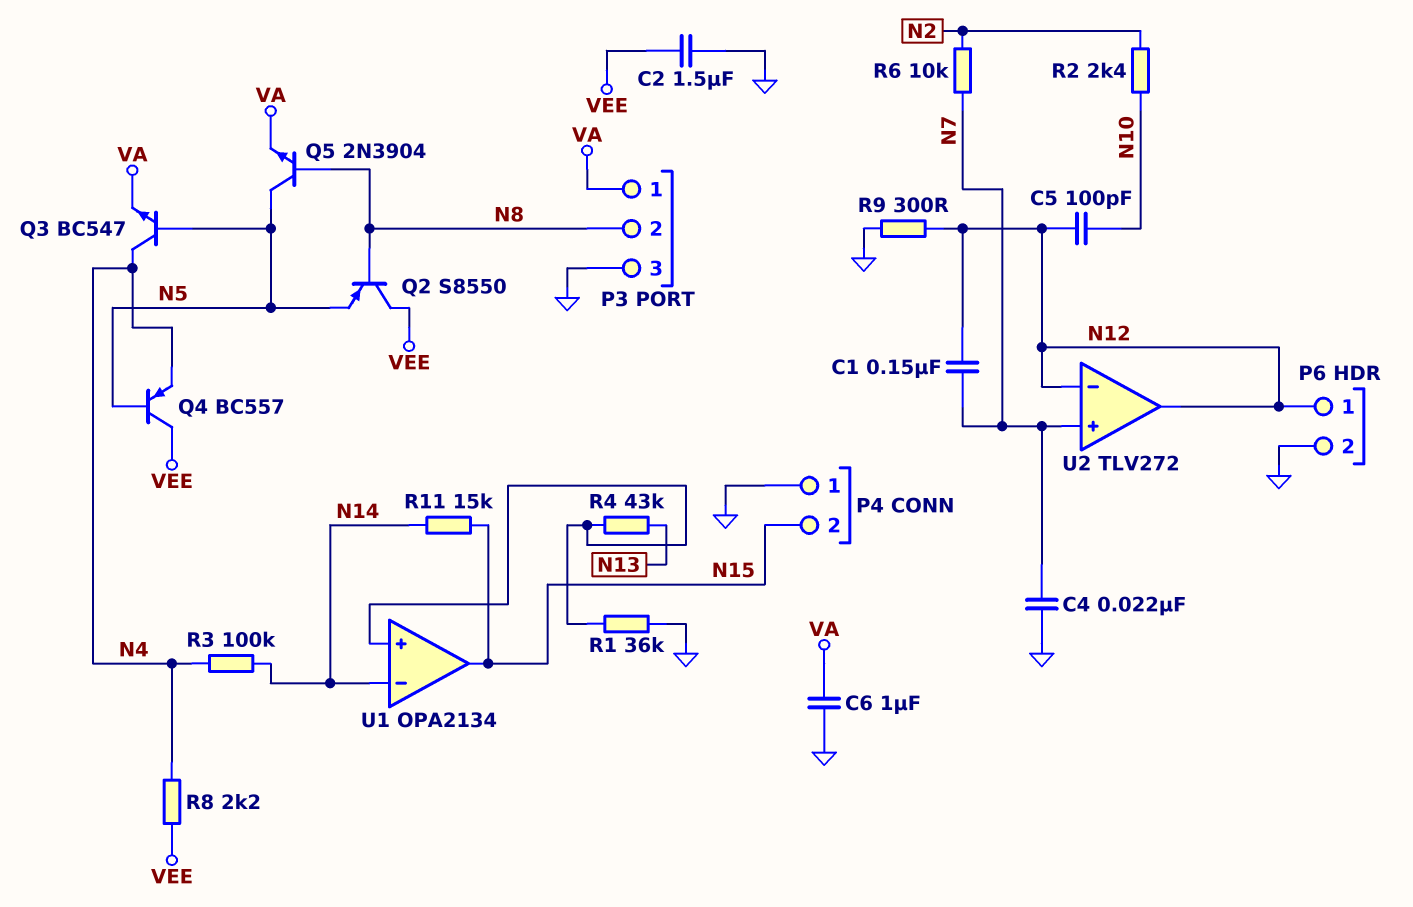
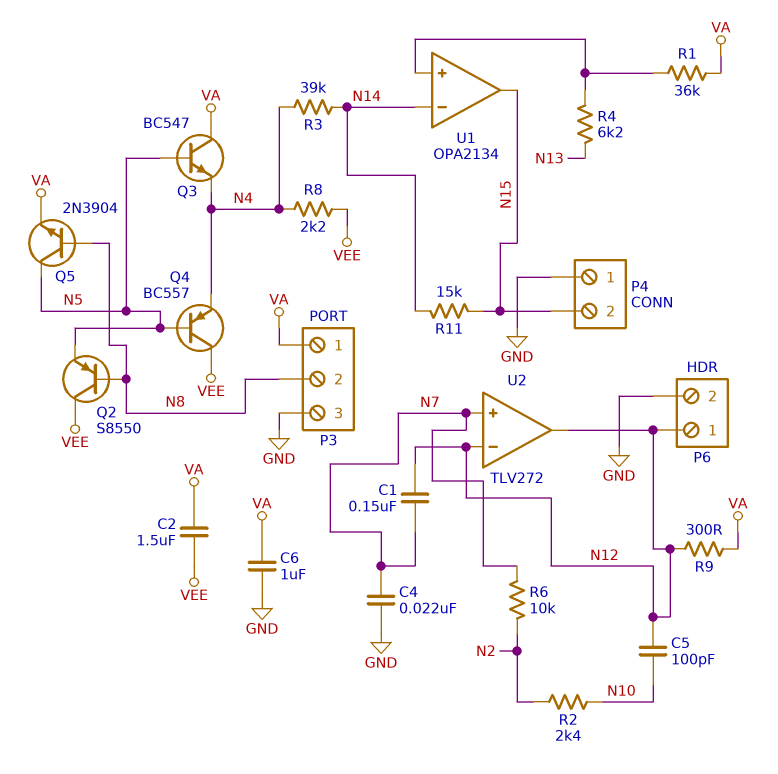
C2: 1.5uF (GND, VEE) -> 1.5uF (VA, VEE)
Q3: NPN BC547 (B N5, C N4, E VA) -> NPN BC547 (B N5, C VA, E N4)
R1: 36k (GND, U1/in+) -> 36k (U1/in+, VA)
R3: 100k (N4, N14) -> 39k (N4, N14)
R4: 43k (N13, U1/in+) -> 6.2k (N13, U1/in+)
R9: 300 (GND, N12) -> 300 (N12, VA)

